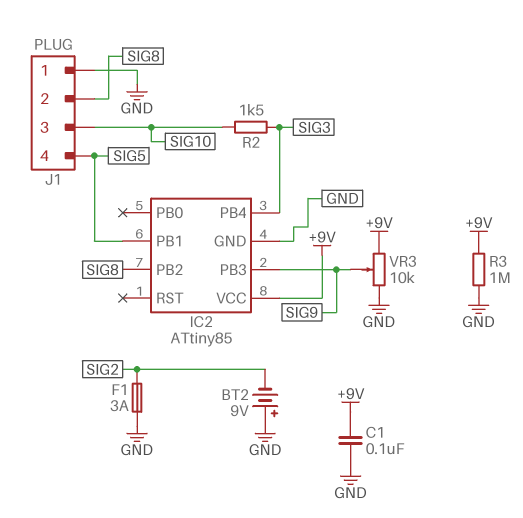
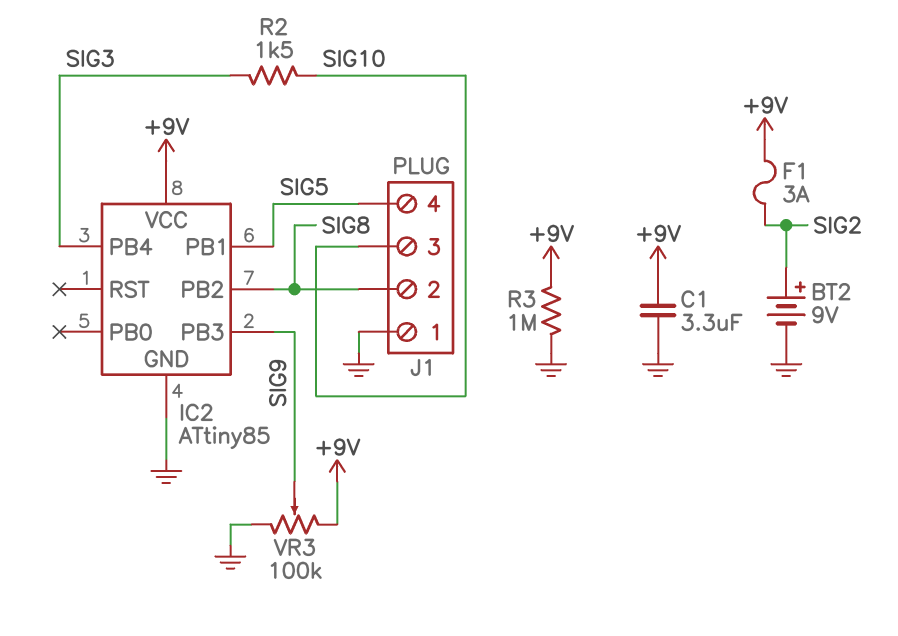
BT2: 9V (plus GND, minus SIG2) -> 9V (plus SIG2, minus GND)
C1: 100nF (+9V, GND) -> 3.3uF (+9V, GND)
F1: 3A (GND, SIG2) -> 3A (+9V, SIG2)
VR3: 10k (+9V, GND, wiper SIG9) -> 100k (+9V, GND, wiper SIG9)

